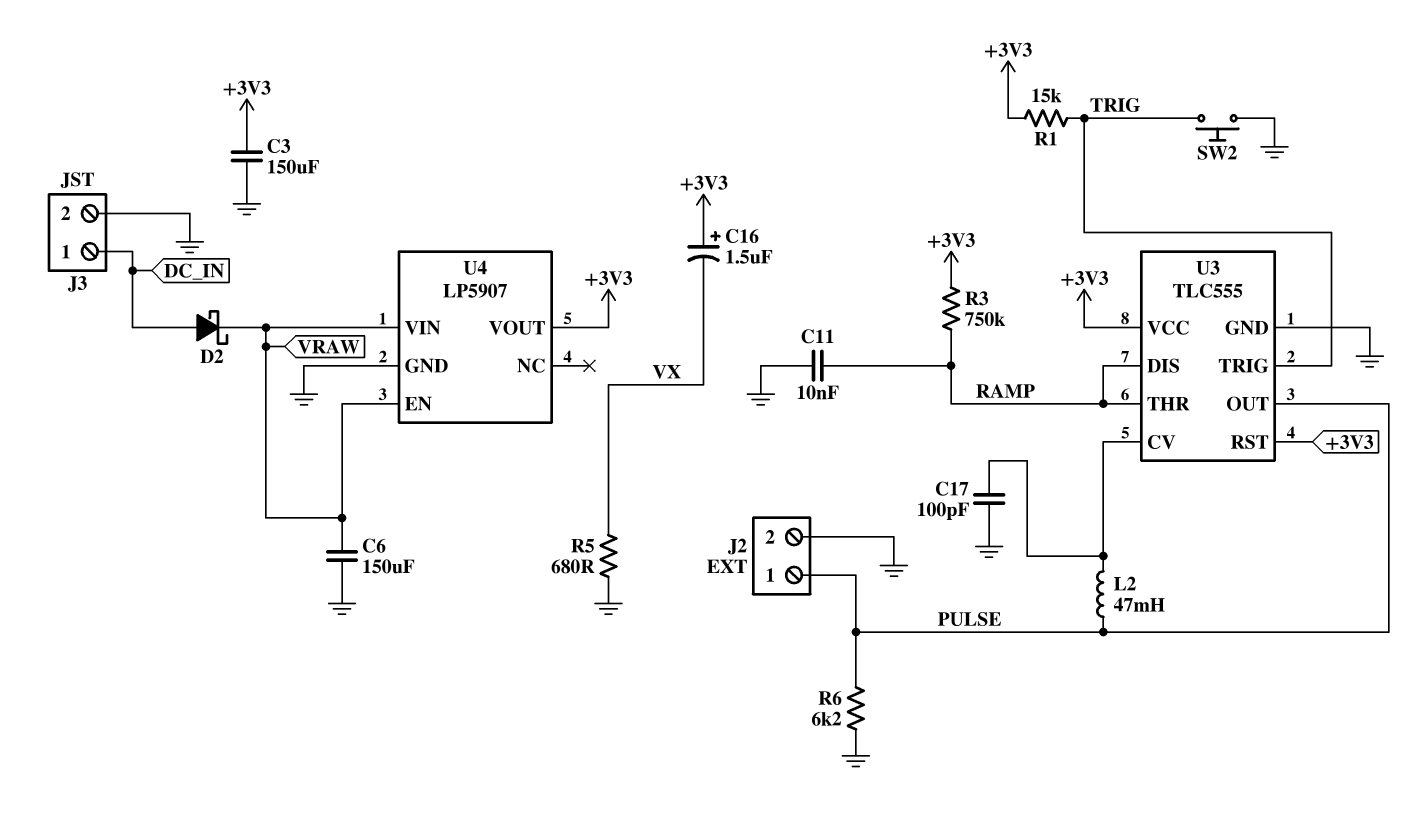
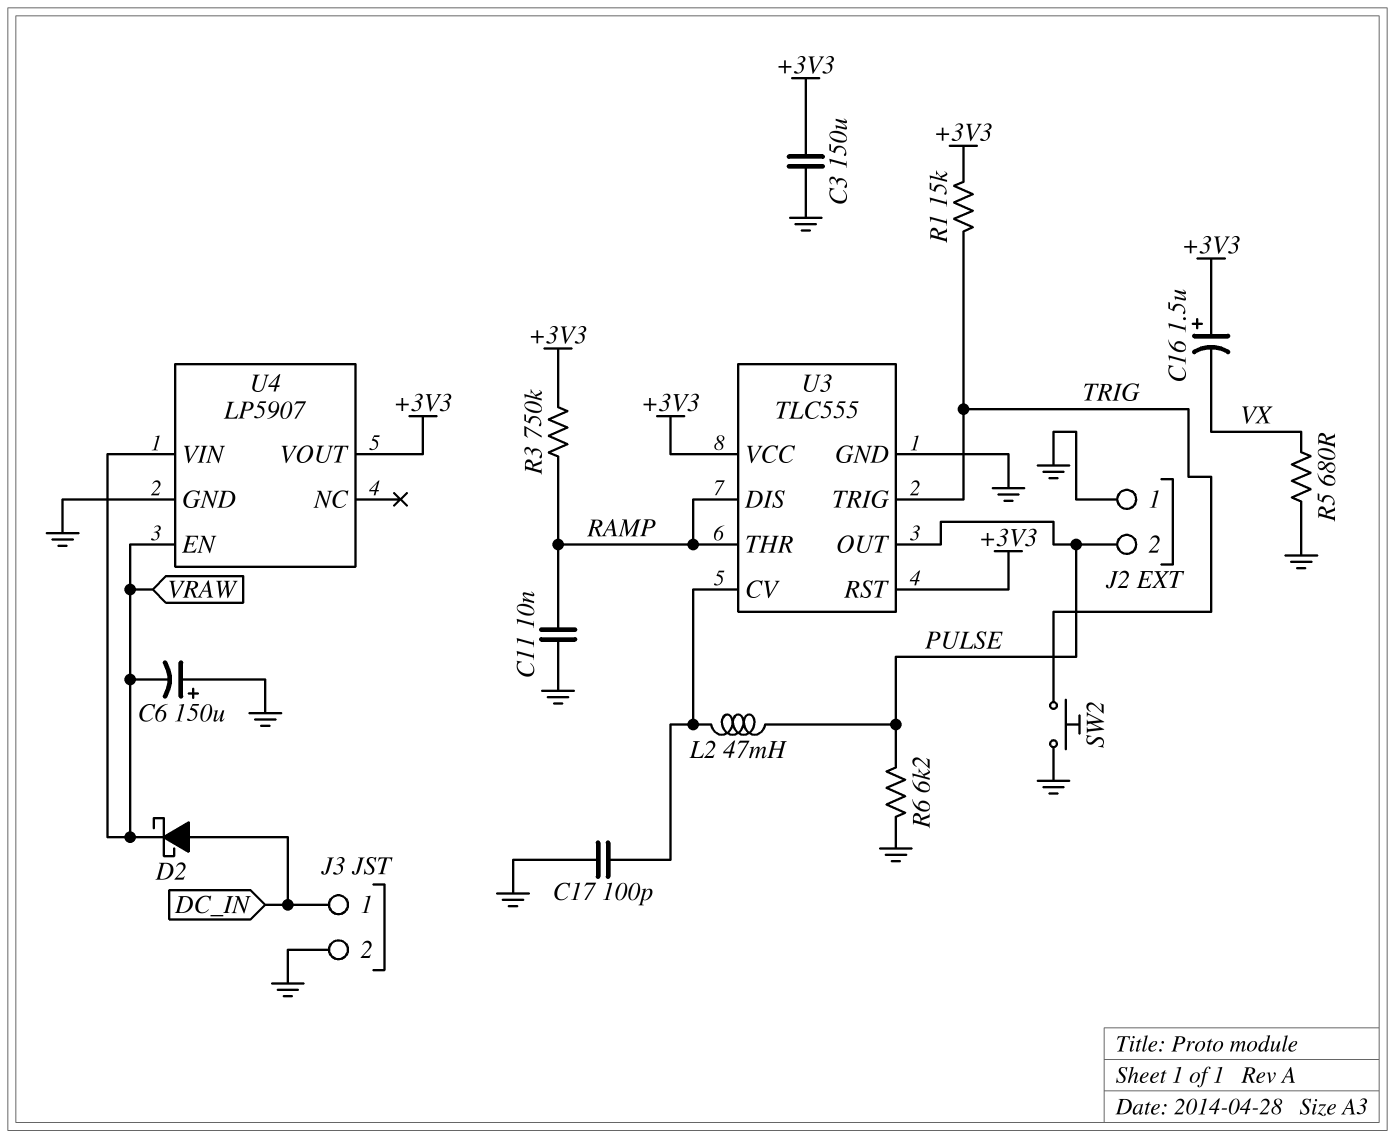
C6: 150uF (GND, VRAW) -> 150uF (plus GND, minus VRAW)
J2 pin 1: PULSE -> GND
J2 pin 2: GND -> PULSE

